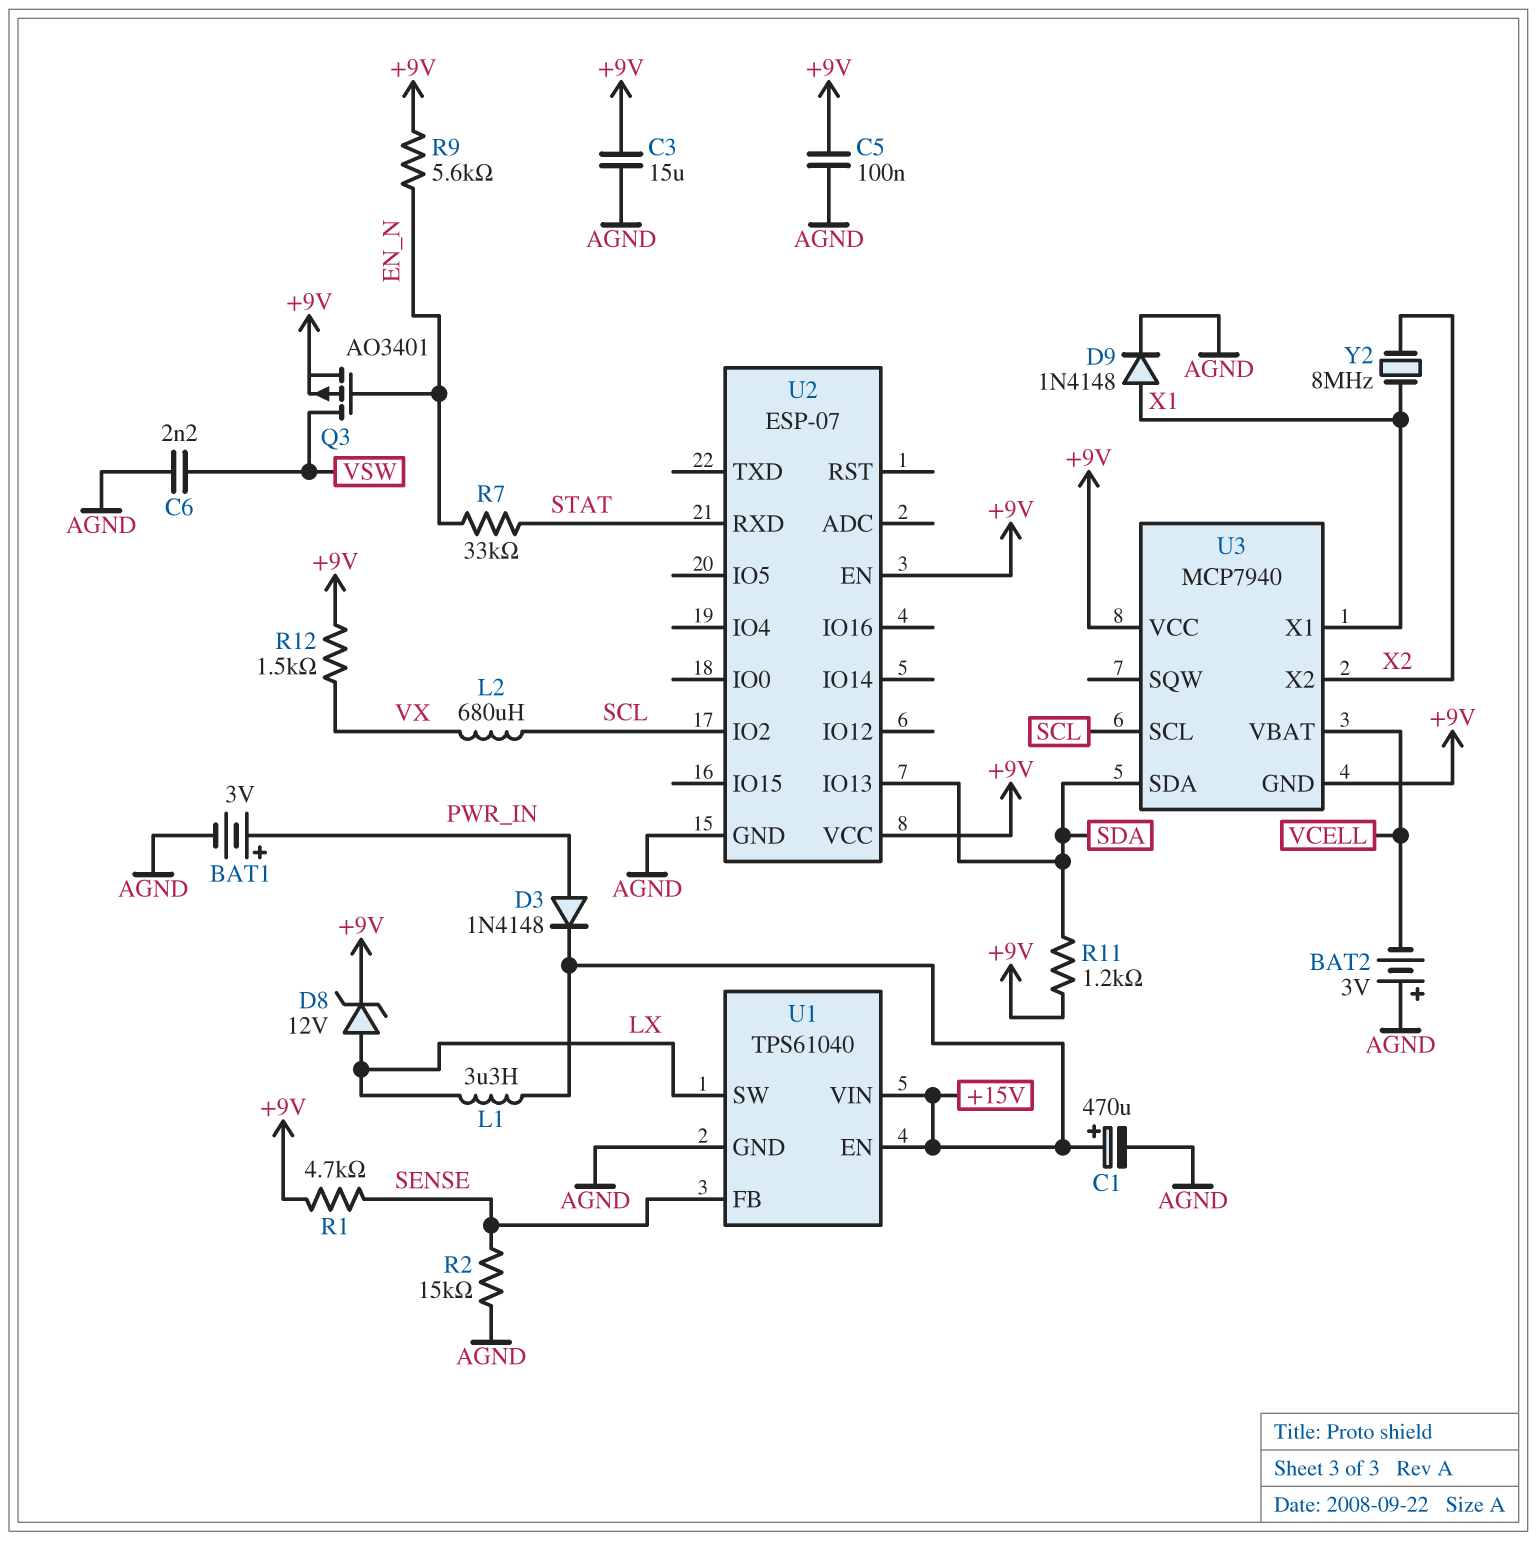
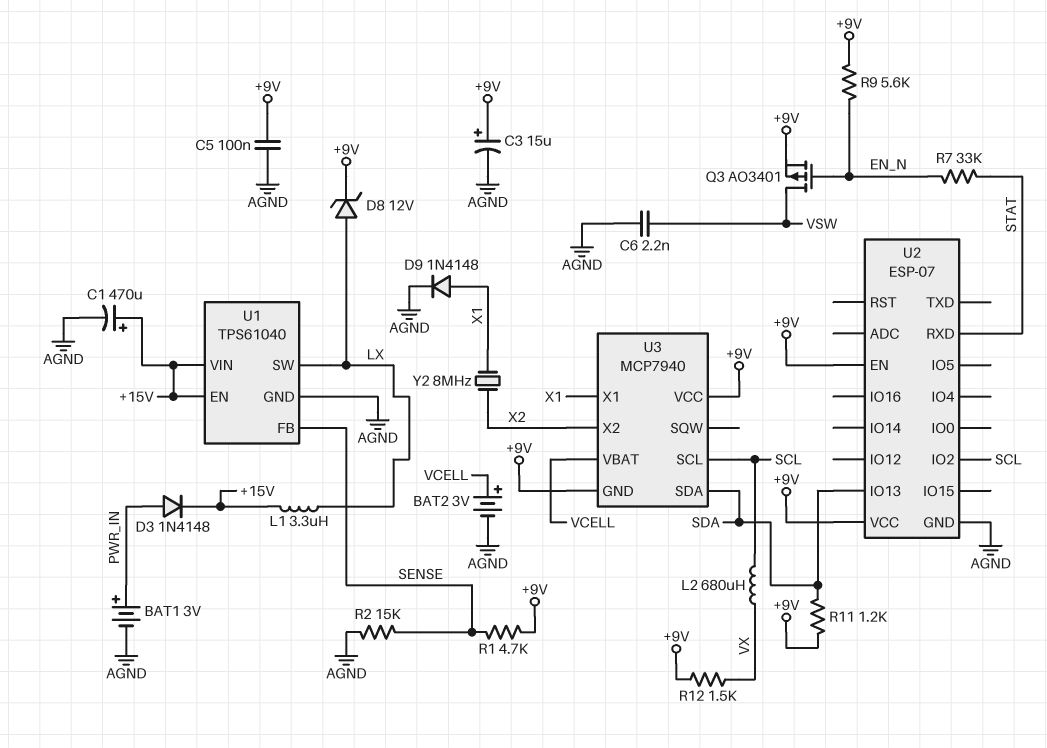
BAT2: 3V (plus AGND, minus VCELL) -> 3V (plus VCELL, minus AGND)
C3: 15uF (+9V, AGND) -> 15uF (plus +9V, minus AGND)

